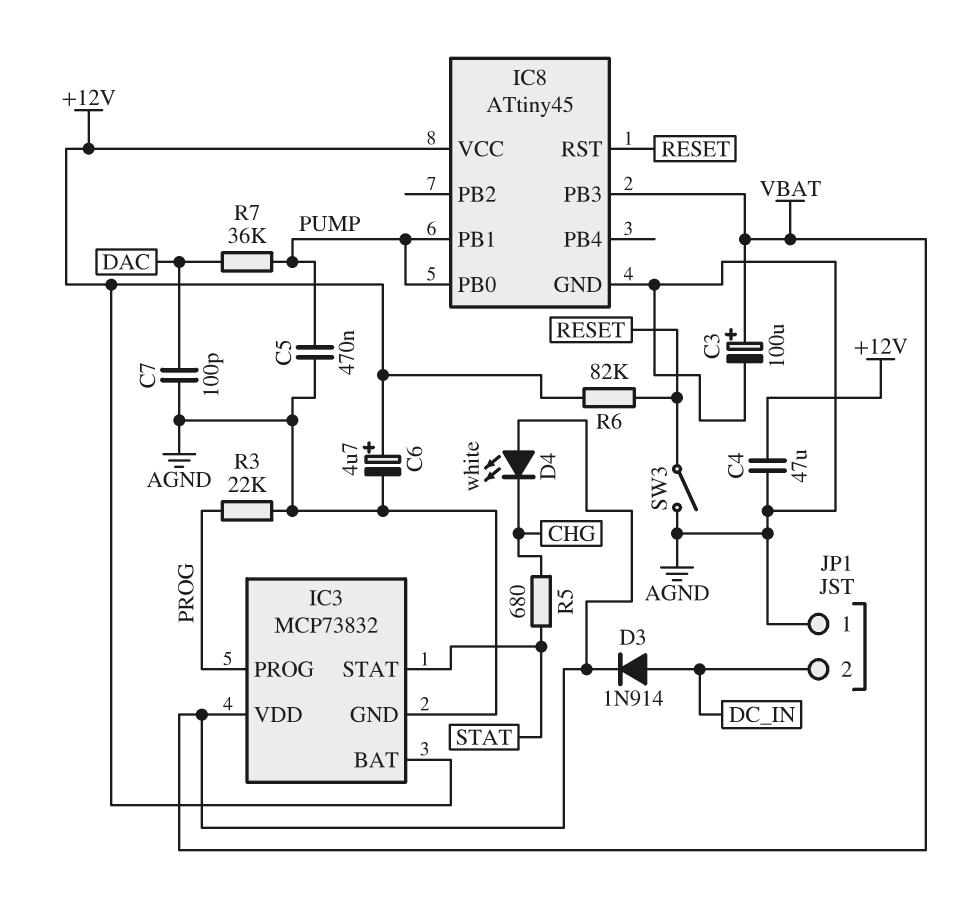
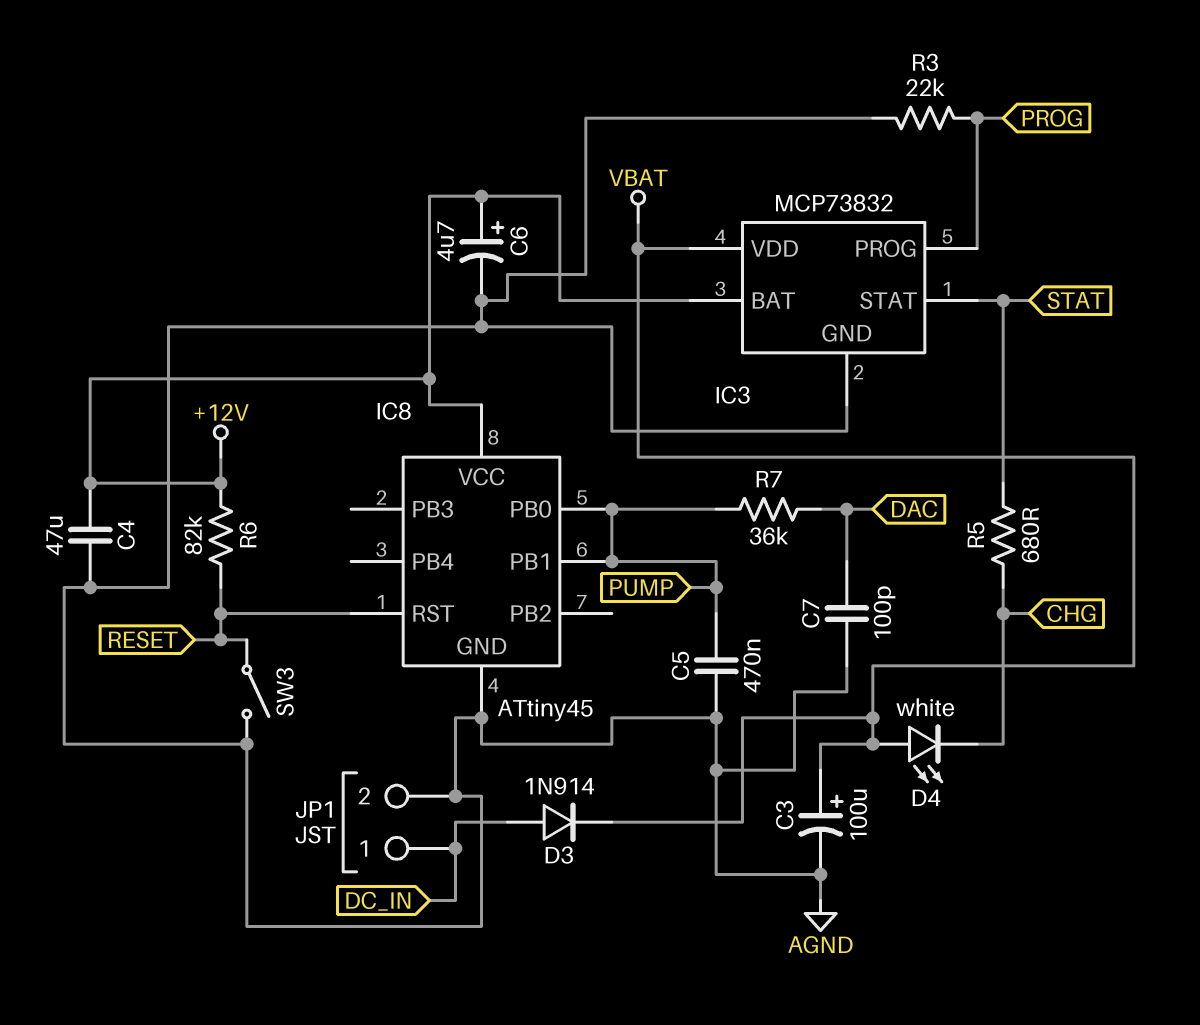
IC8 pin PB3: VBAT -> none
JP1 pin 1: AGND -> DC_IN
JP1 pin 2: DC_IN -> AGND

